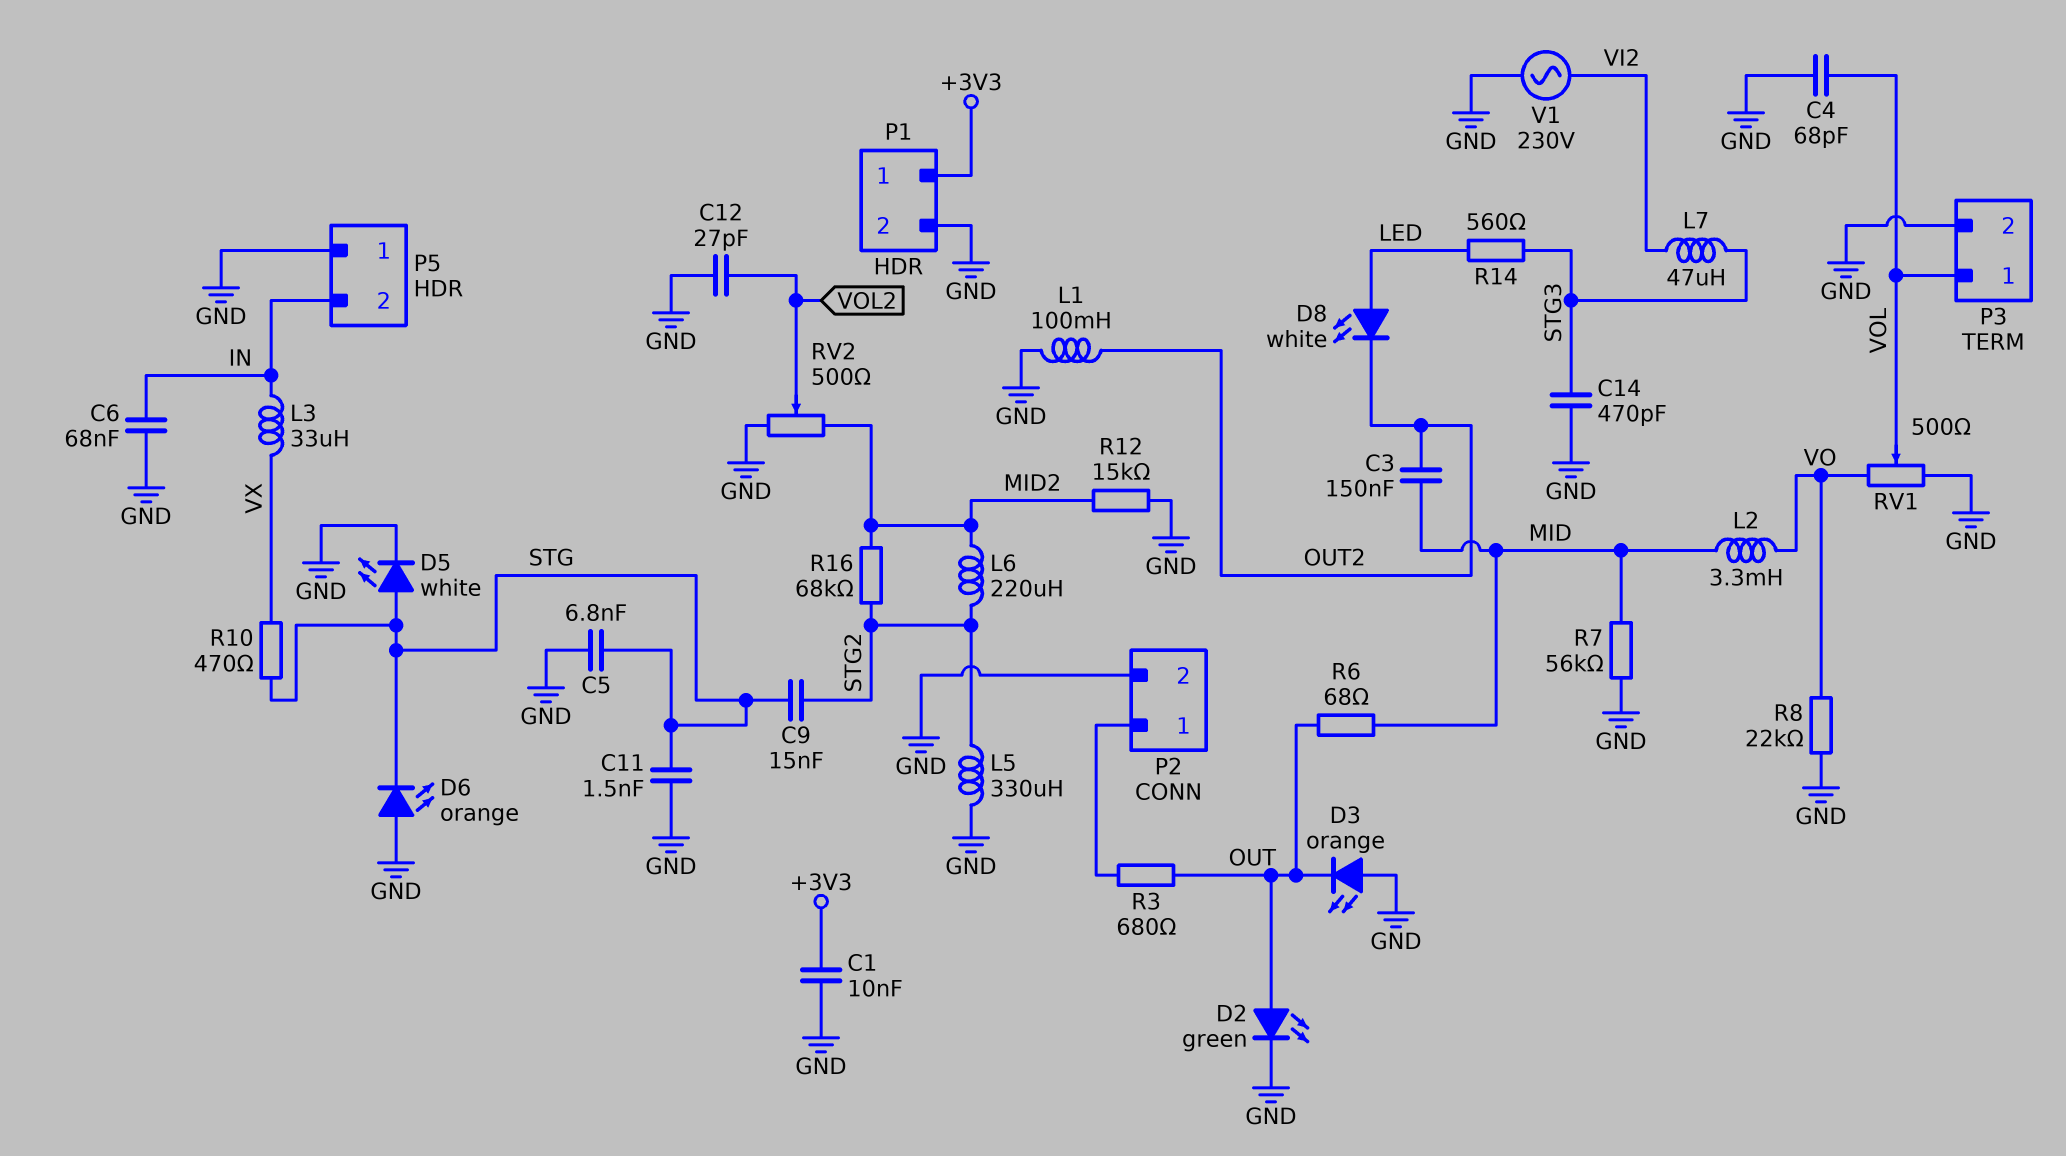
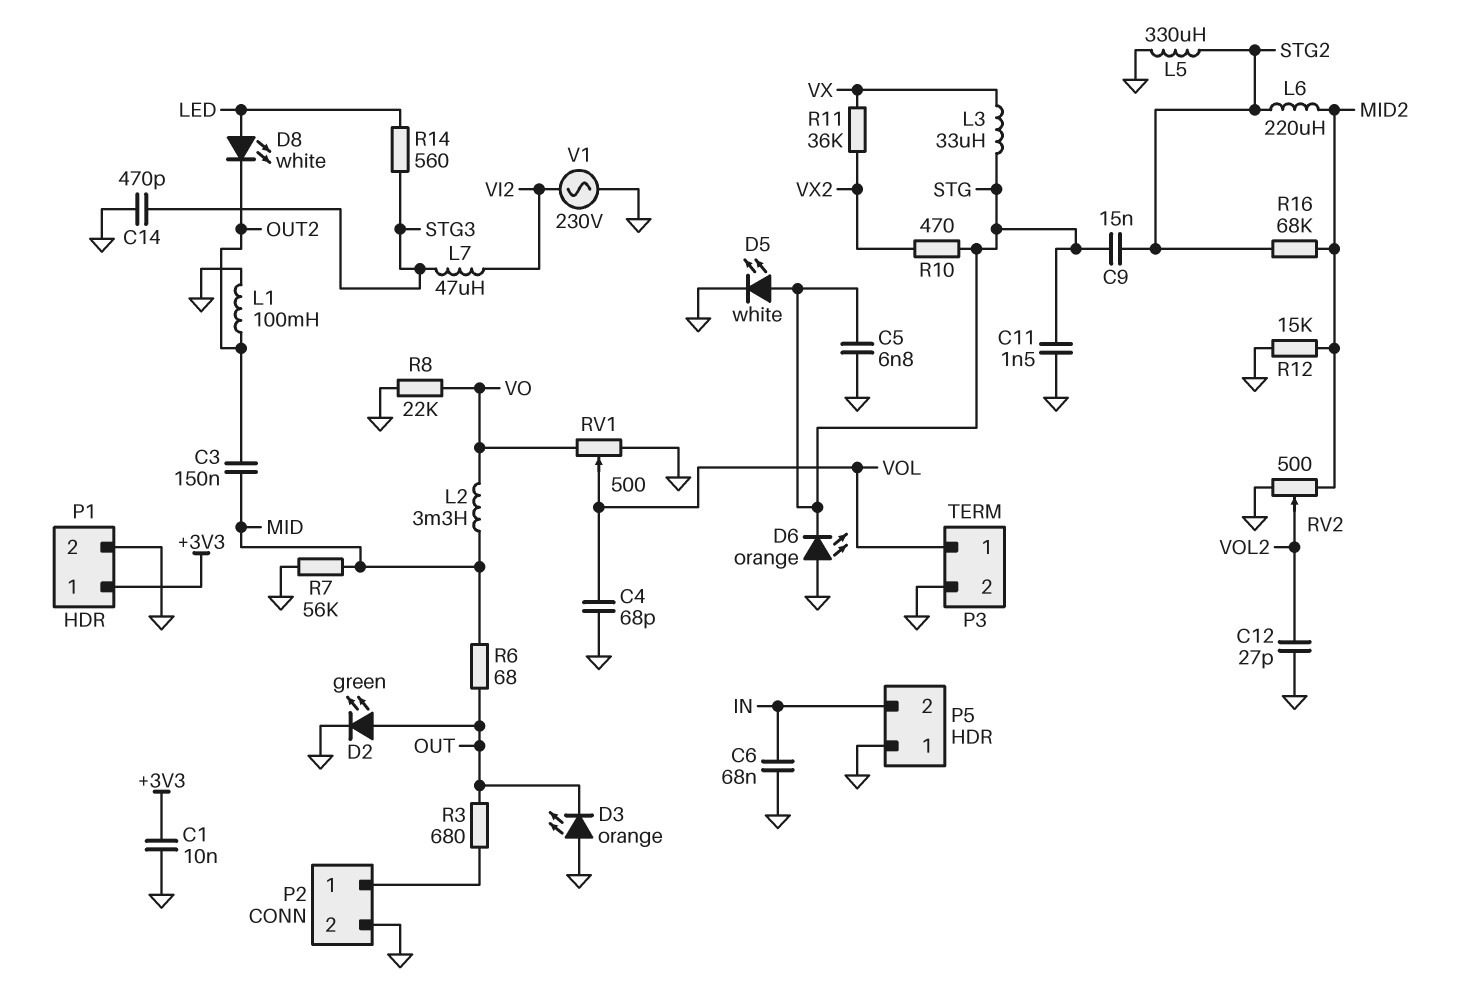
L3: 33uH (IN, VX) -> 33uH (STG, VX)
R10: 470 (STG, VX) -> 470 (STG, VX2)
R11: none -> 36k (VX, VX2)

